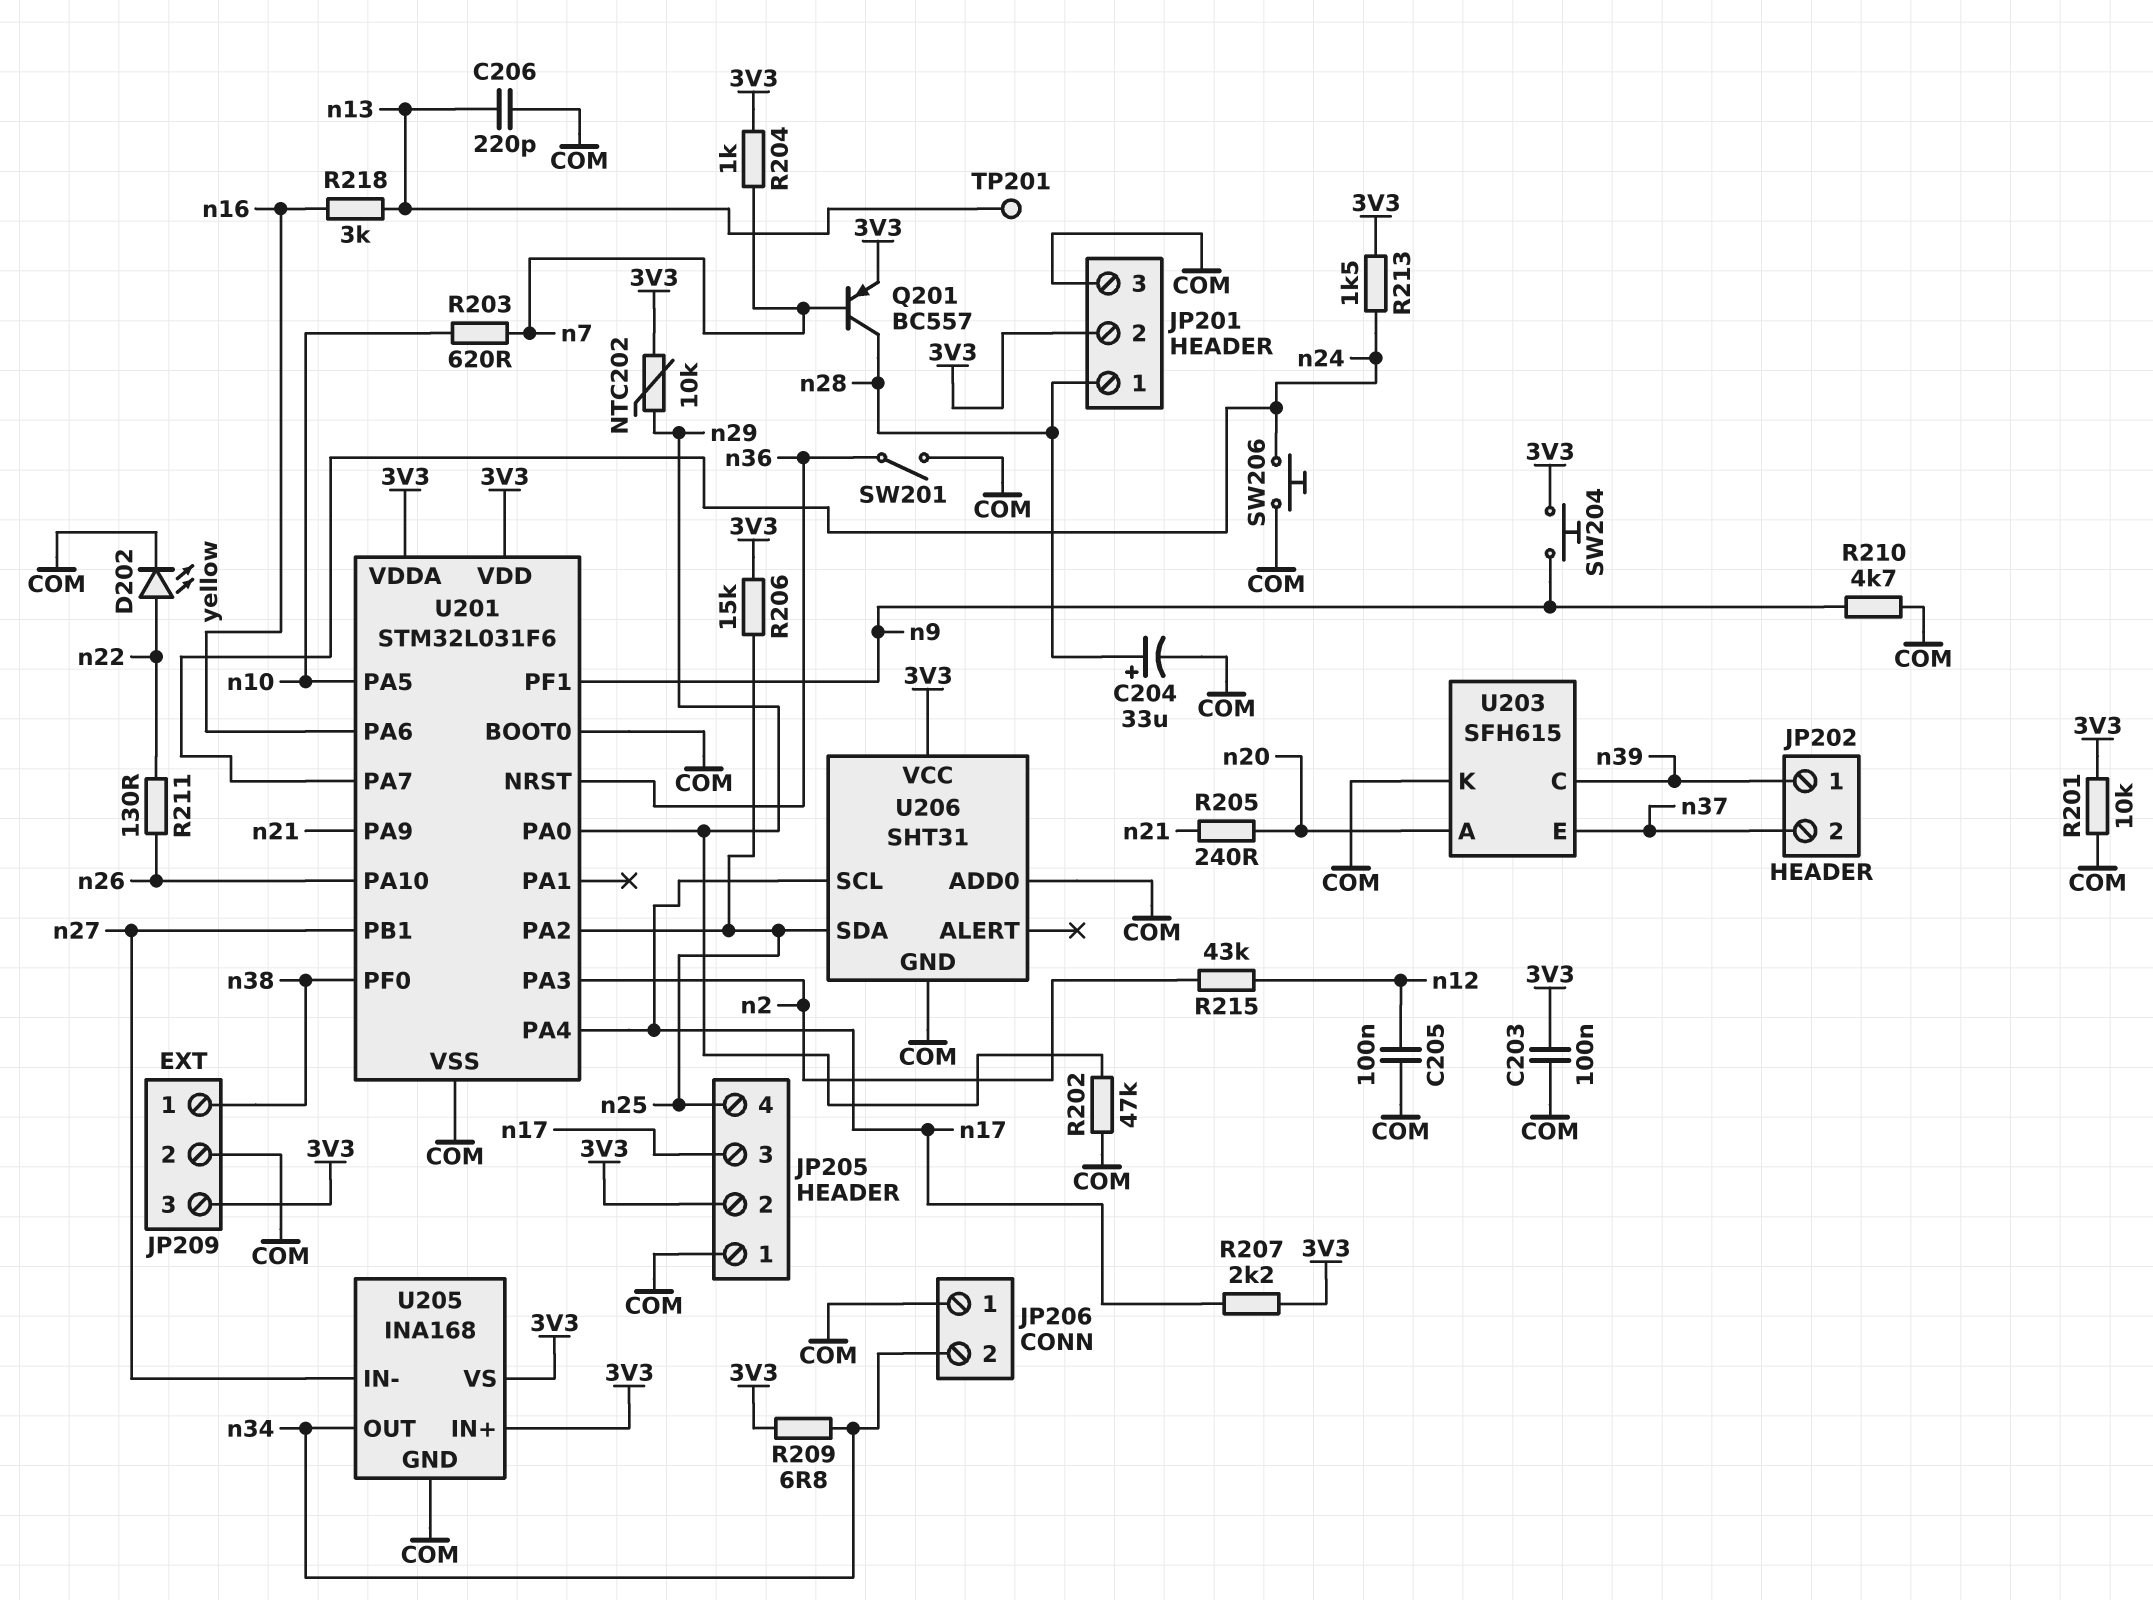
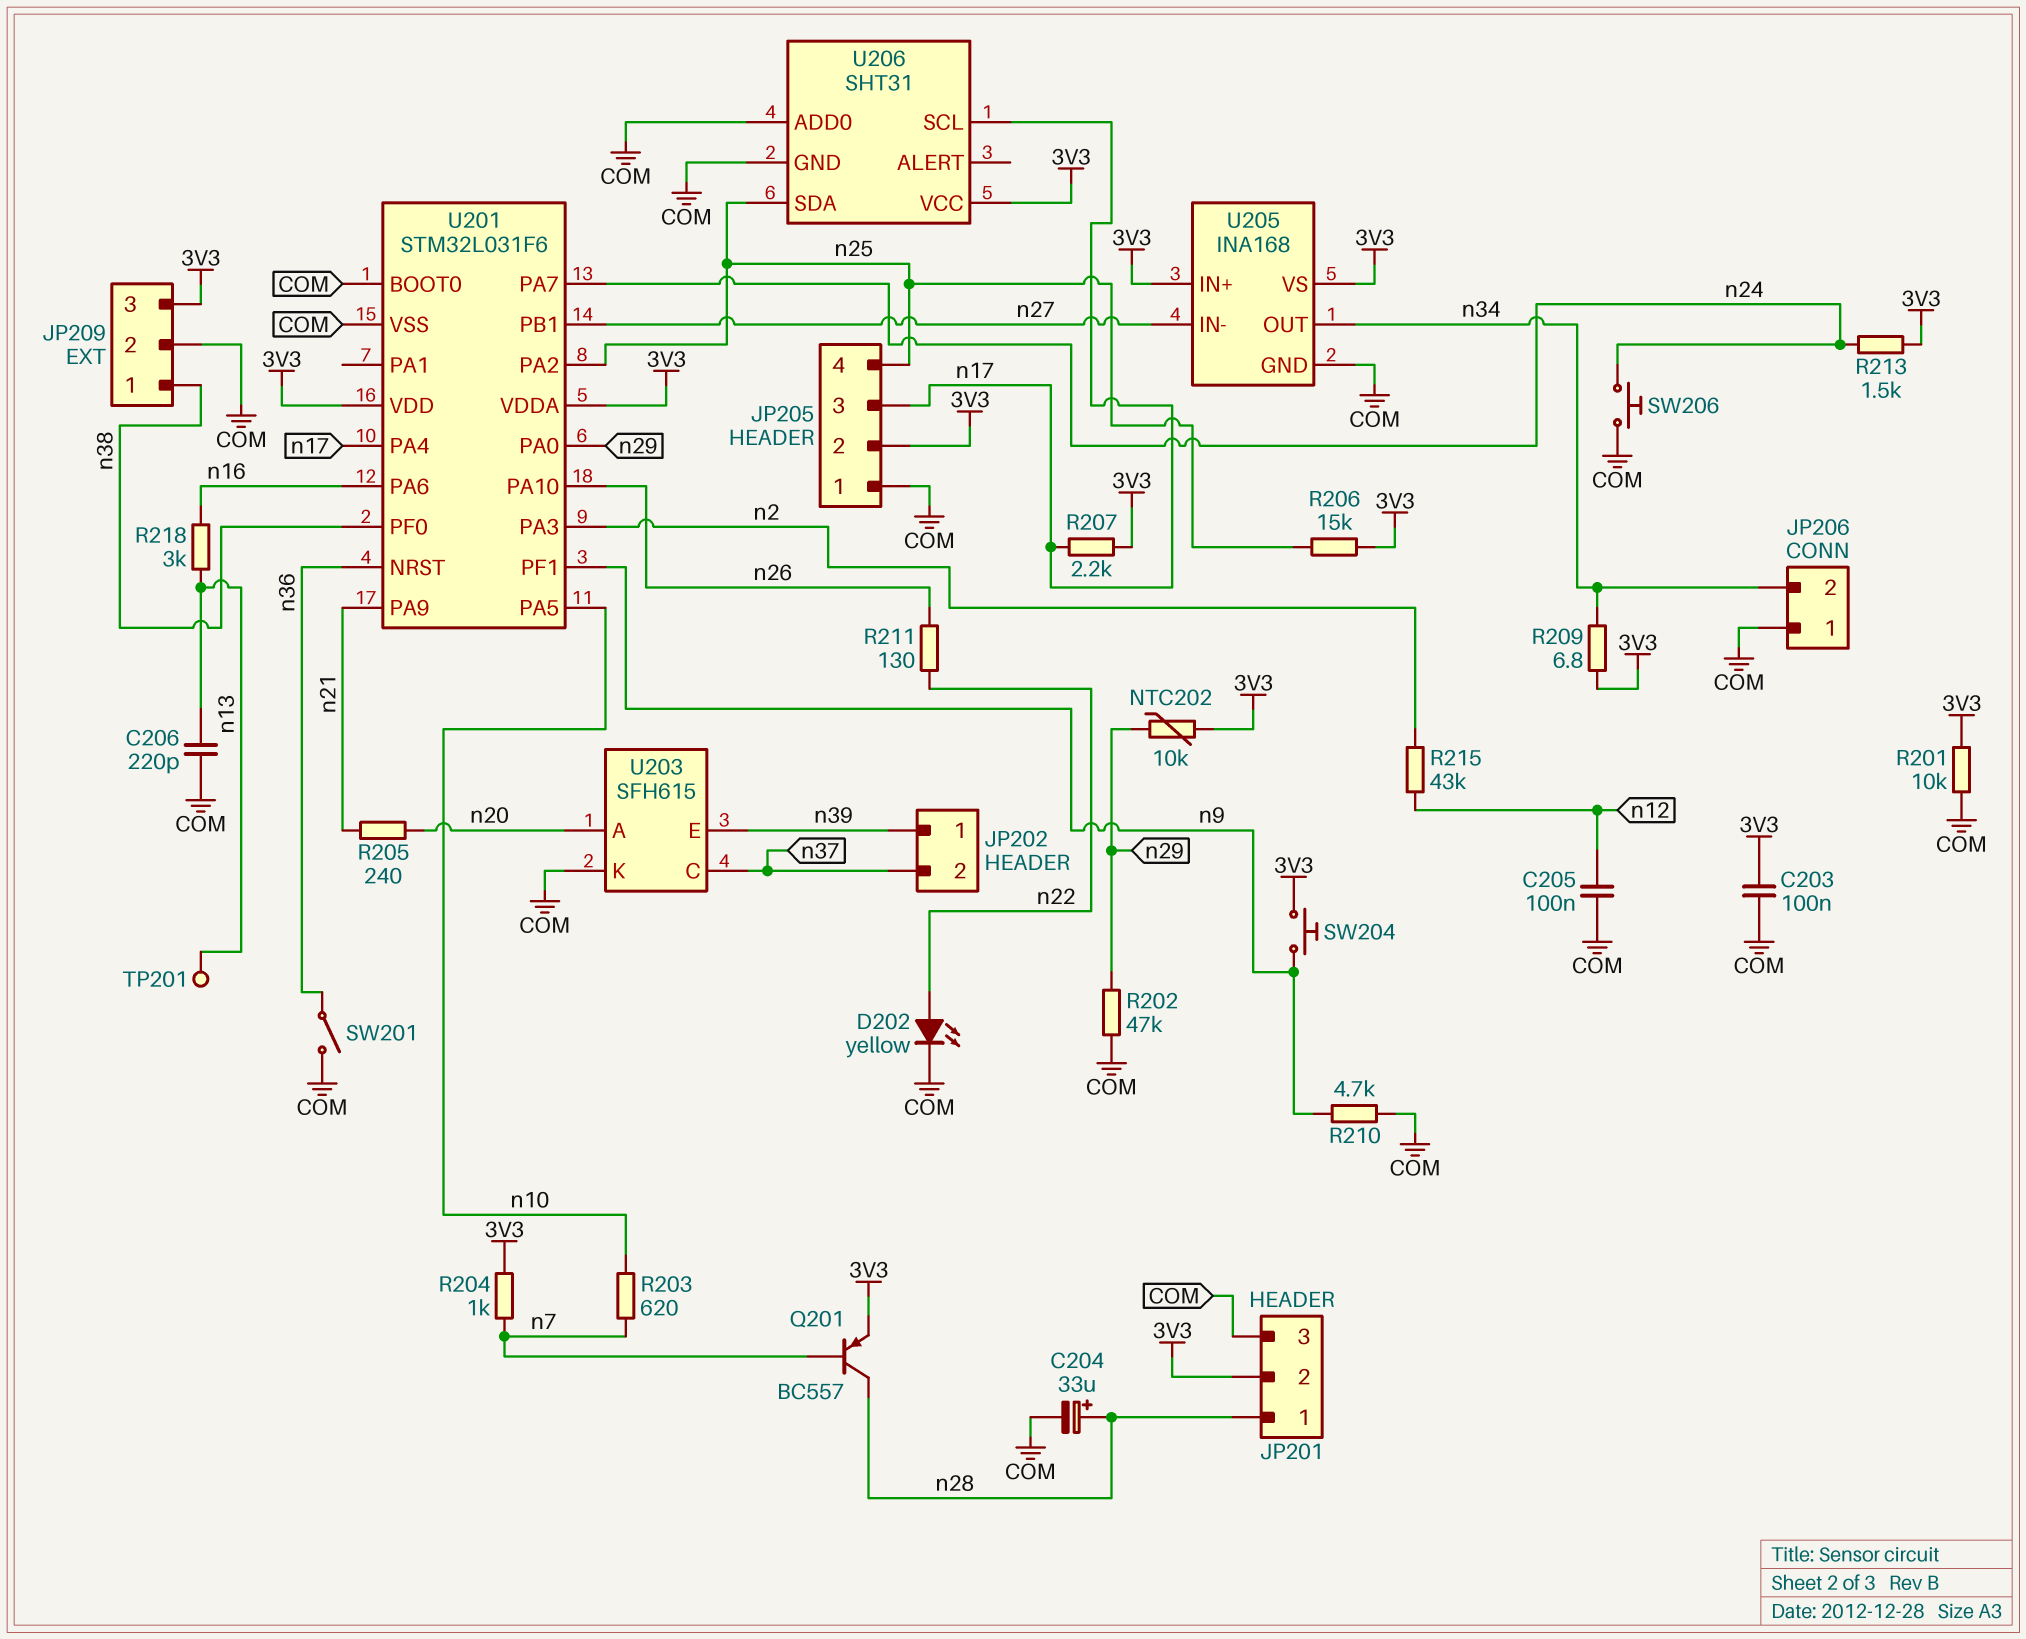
U203 pin C: n39 -> n37
U203 pin E: n37 -> n39

